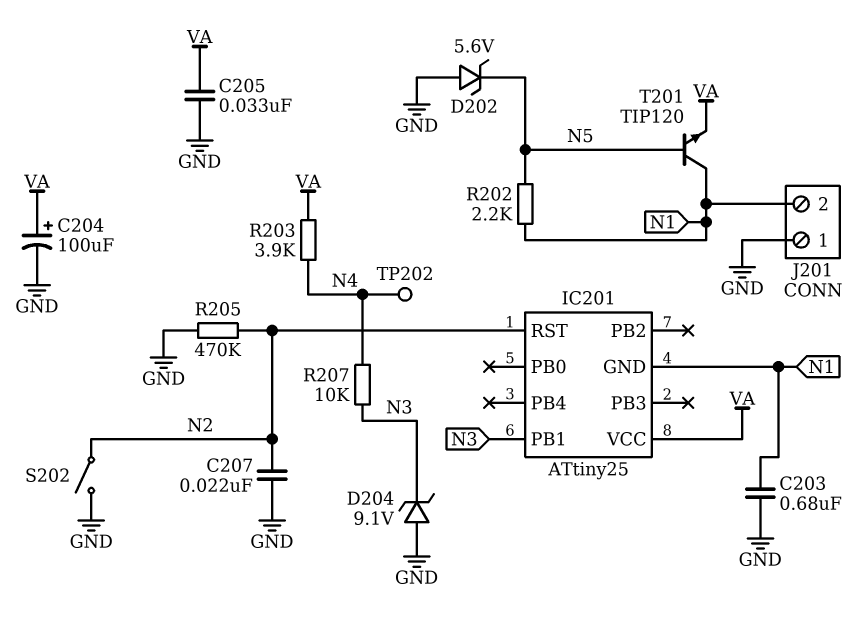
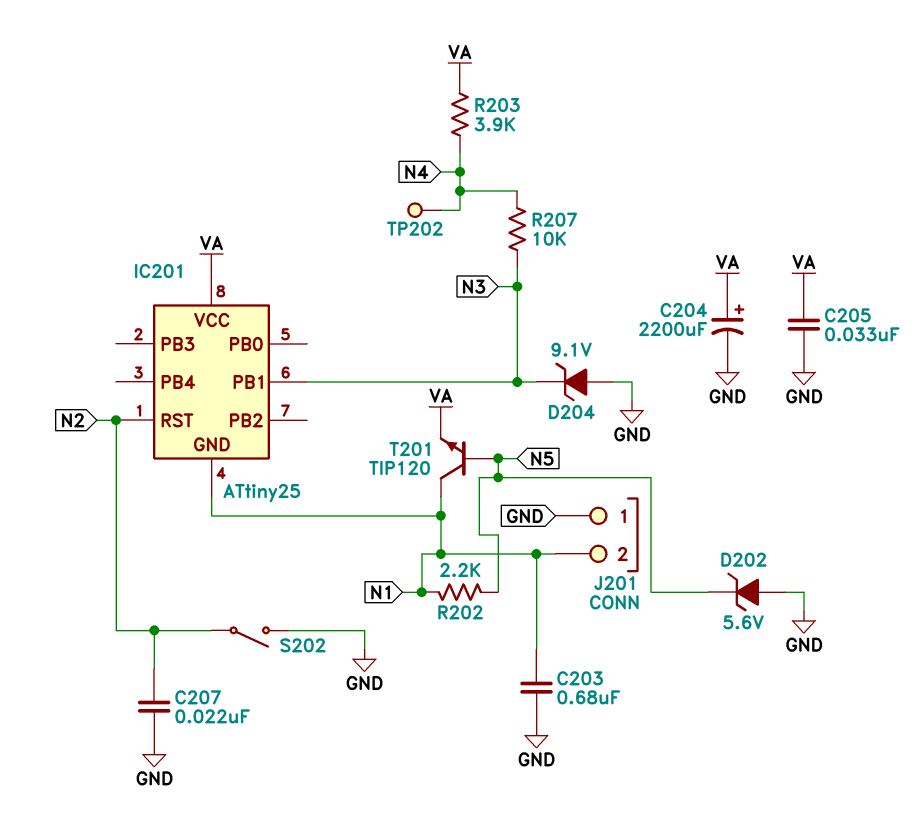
C204: 100uF (plus VA, minus GND) -> 2200uF (plus VA, minus GND)
R205: 470k (GND, N2) -> none

